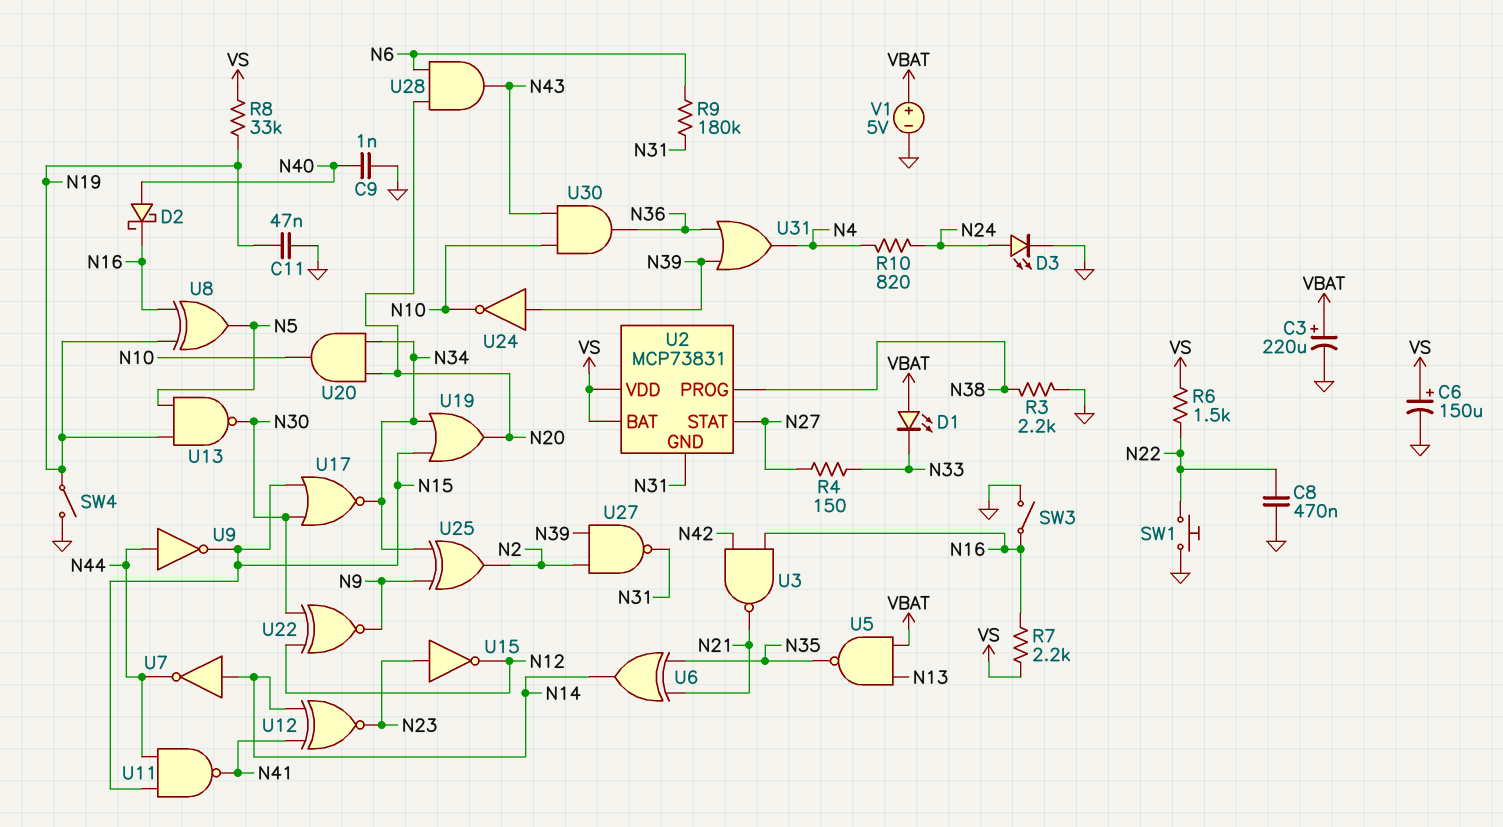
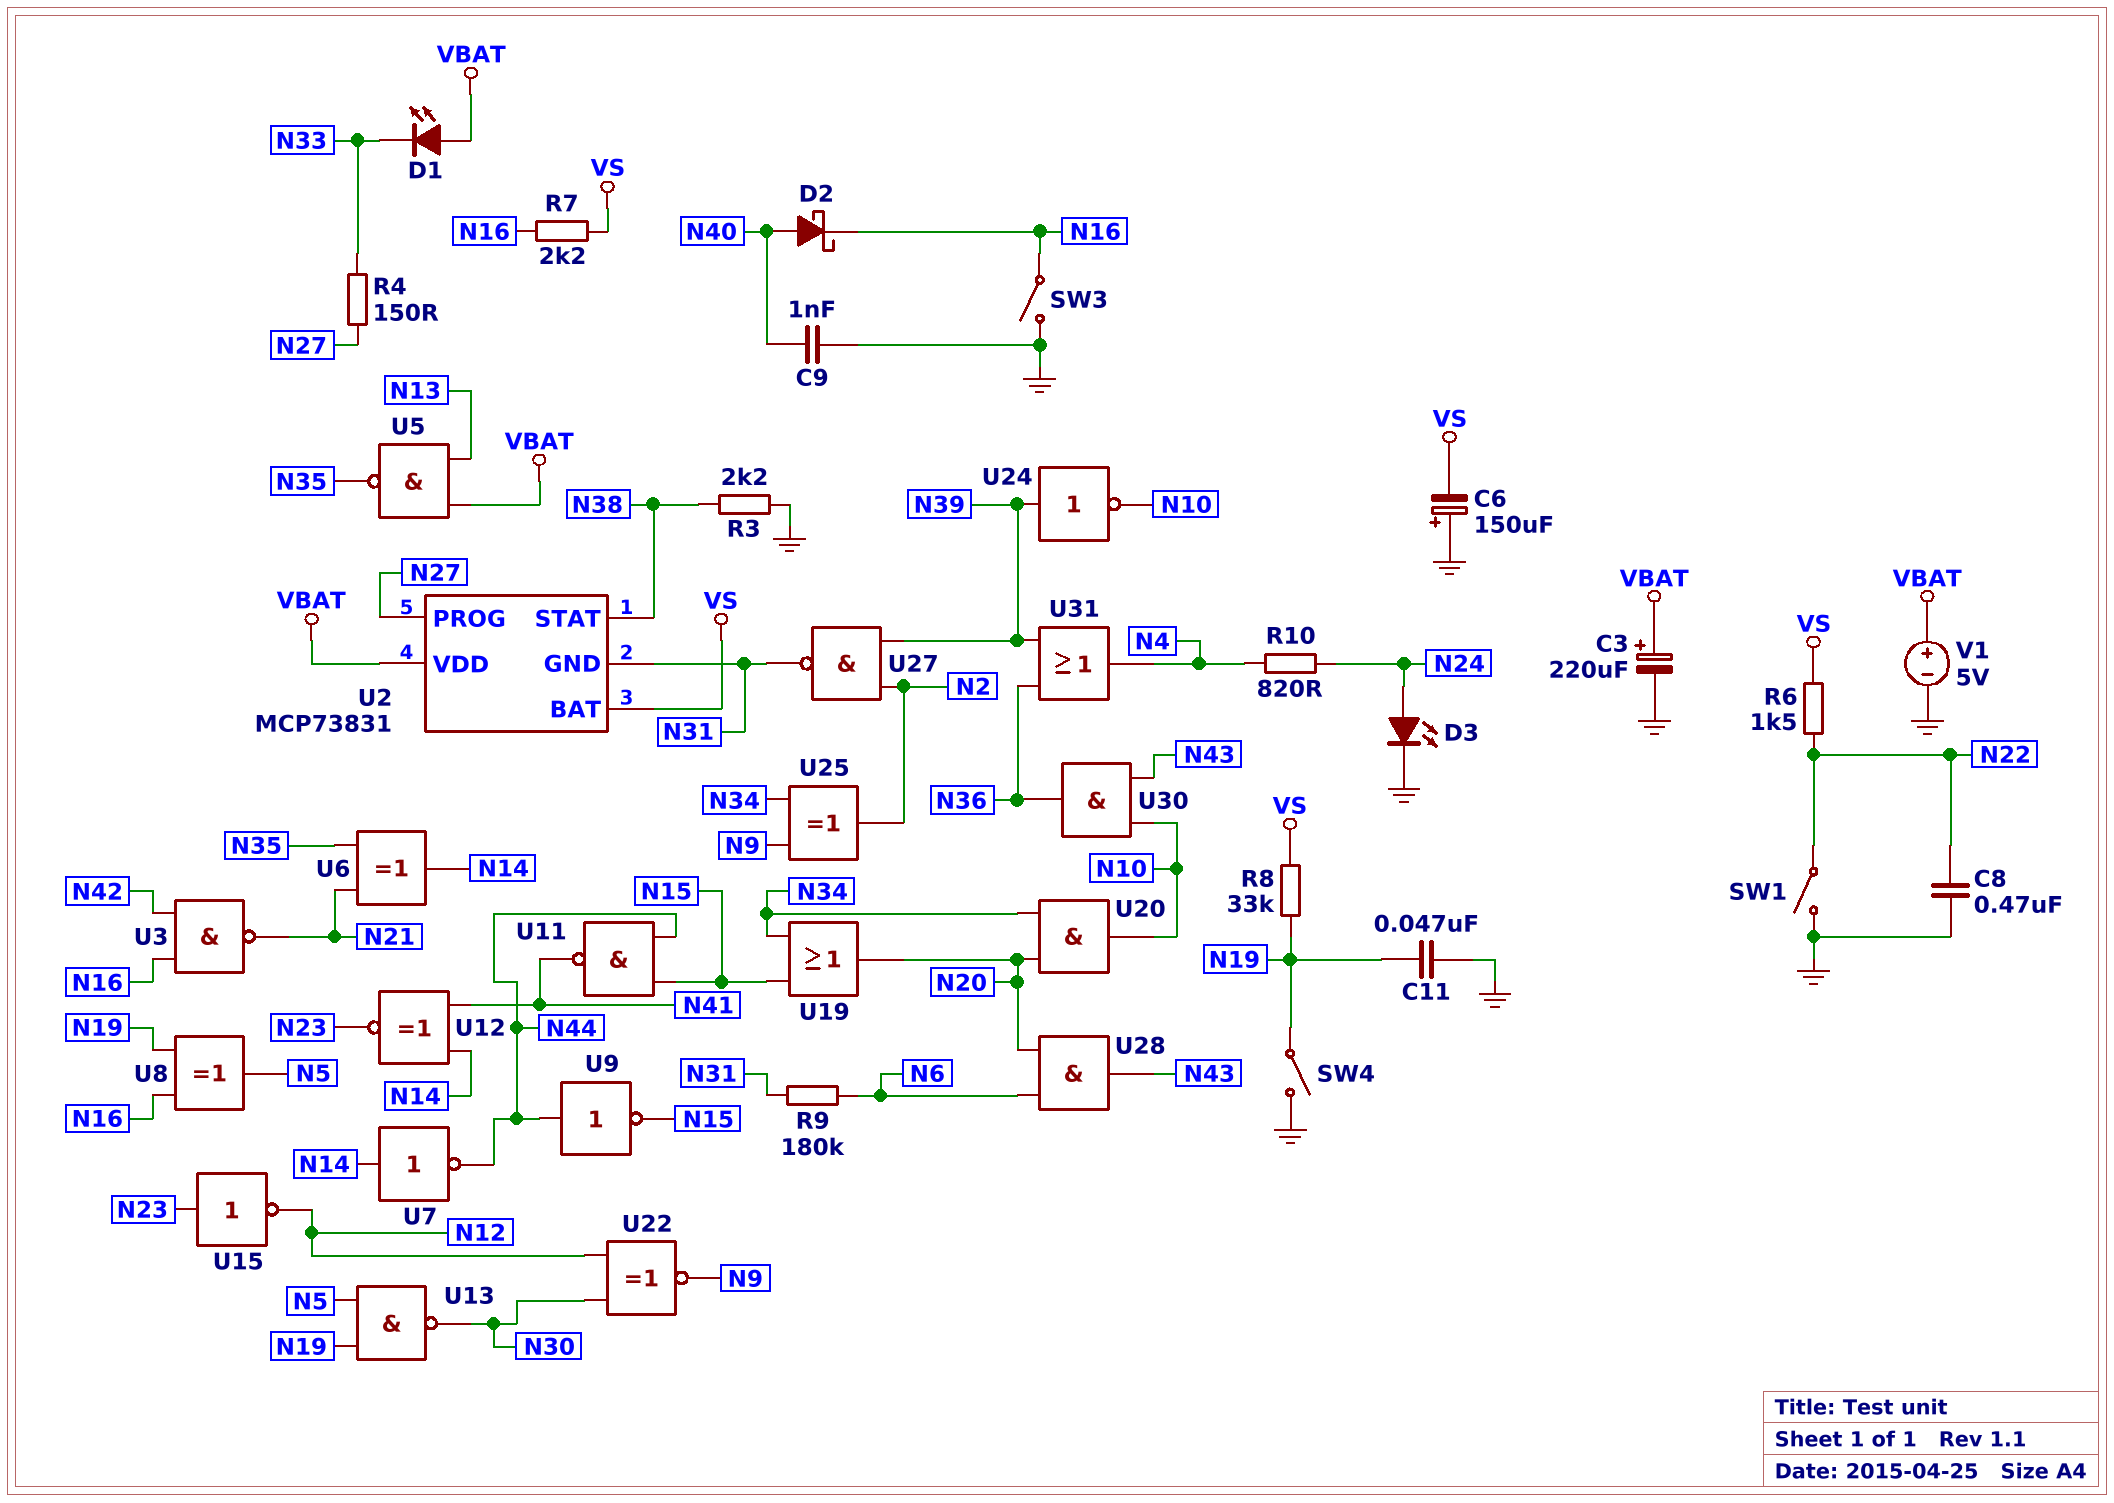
C6: 150uF (plus VS, minus GND) -> 150uF (plus GND, minus VS)
SW1: button (GND, N22) -> switch (GND, N22)
U2 pin PROG: N38 -> N27
U2 pin STAT: N27 -> N38
U2 pin VDD: VS -> VBAT
U17: NOR (in N15, in N30, out N34) -> none

